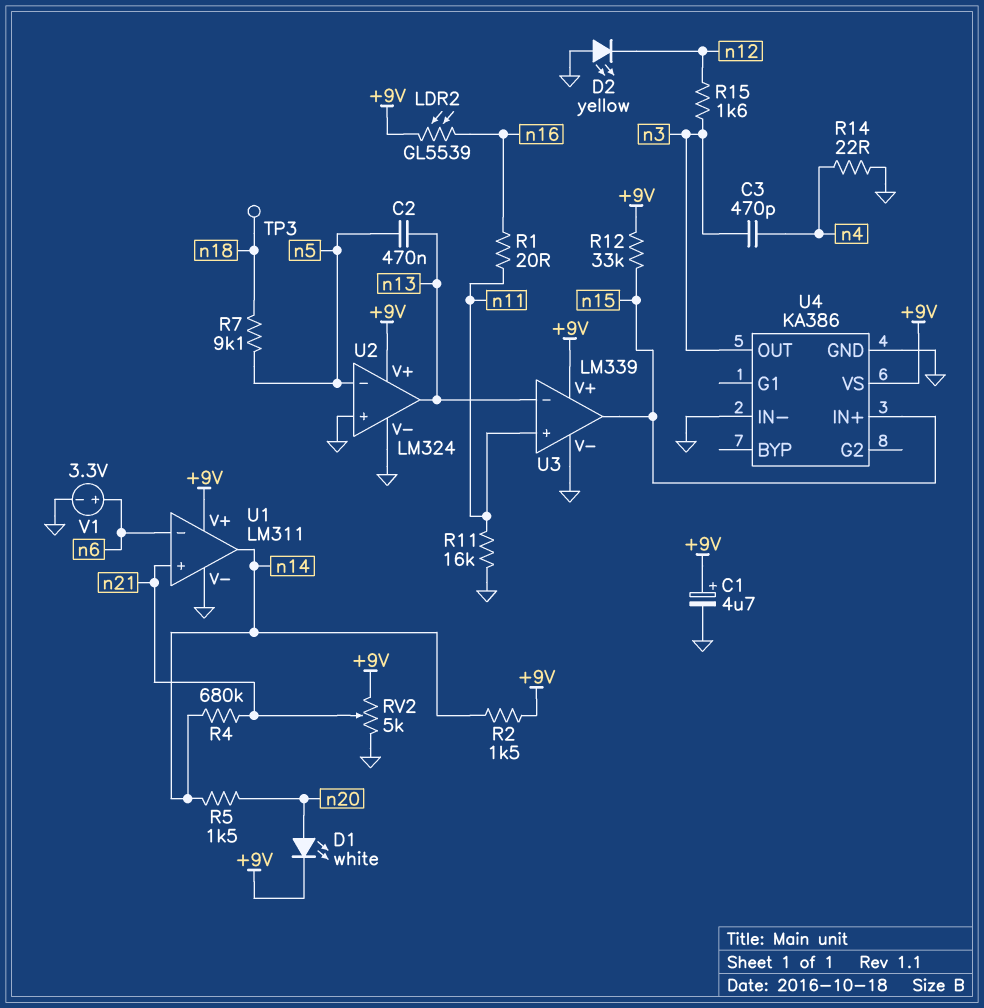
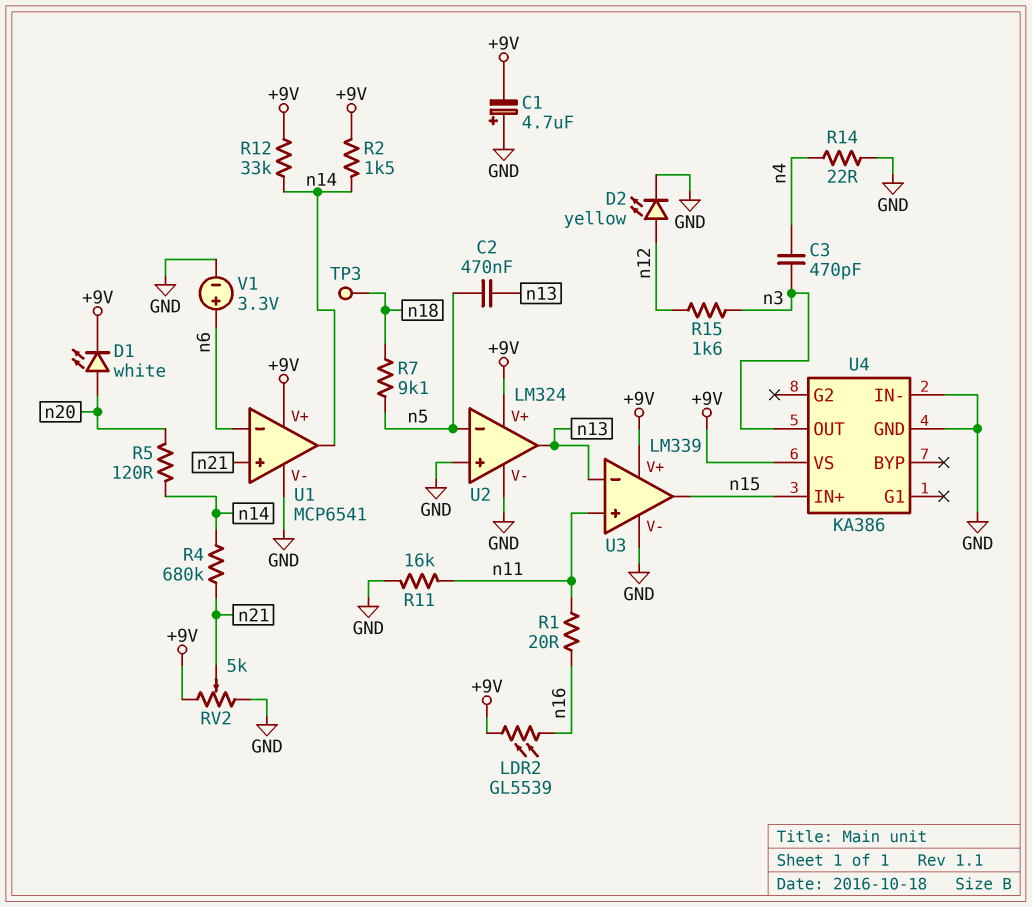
C1: 4.7uF (plus +9V, minus GND) -> 4.7uF (plus GND, minus +9V)
D2: LED yellow (A GND, K n12) -> LED yellow (A n12, K GND)
R5: 1.5k (n14, n20) -> 120 (n14, n20)
R12: 33k (+9V, n15) -> 33k (+9V, n14)
U1: LM311 -> MCP6541

